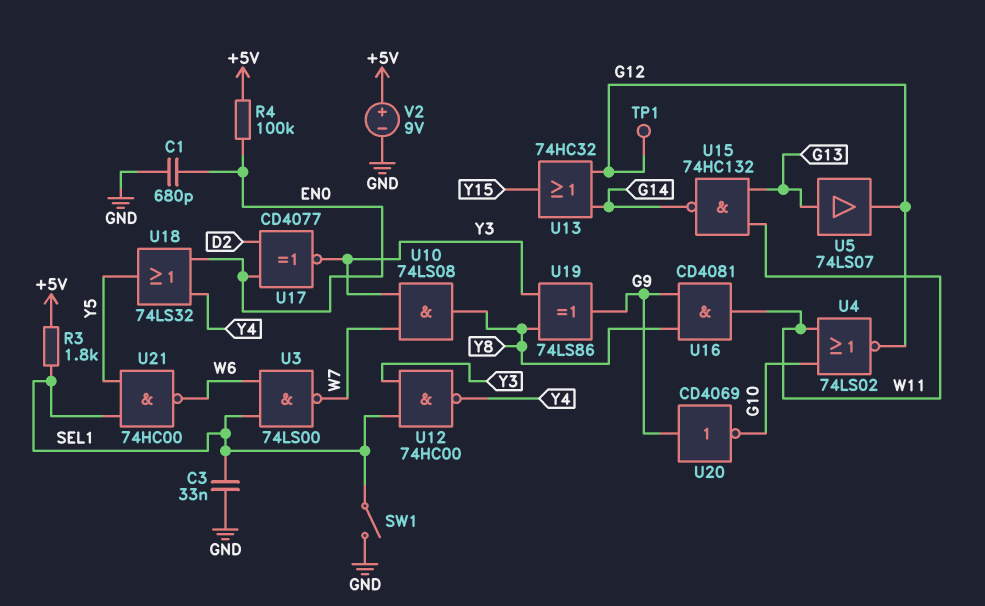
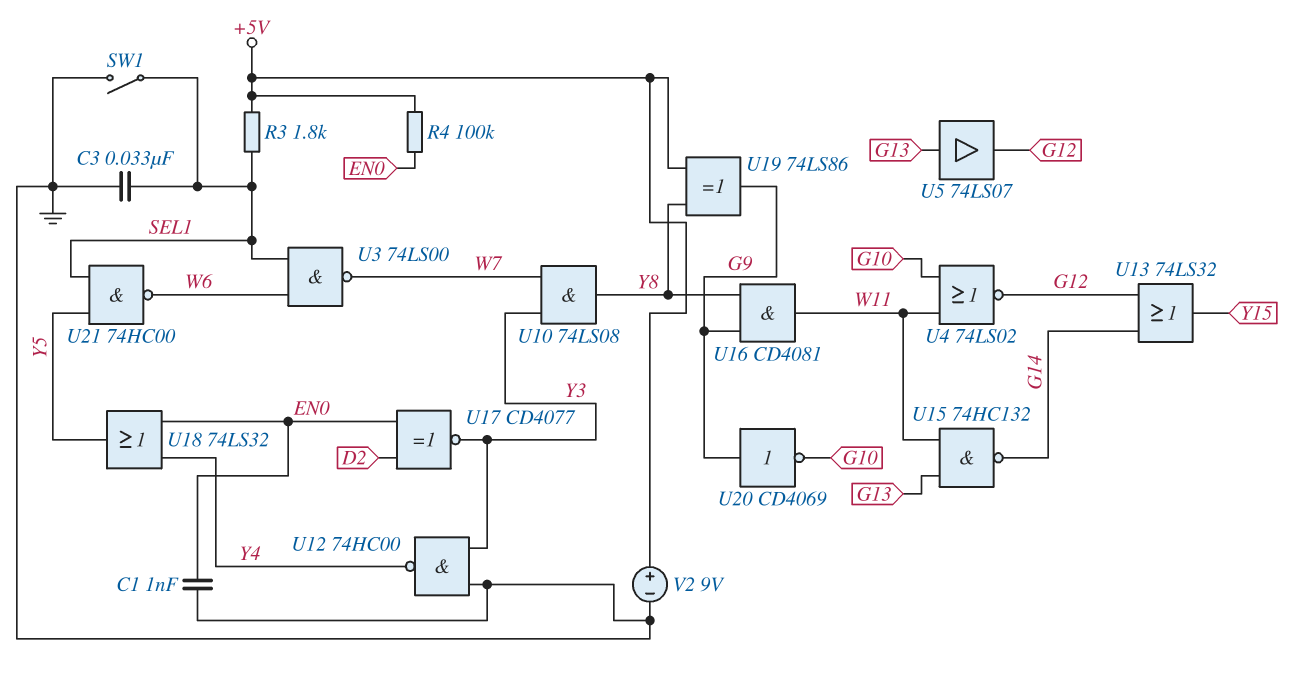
C1: 680pF (EN0, GND) -> 1nF (EN0, GND)
TP1: test point (G12) -> none
U12: NAND 74HC00 (in SEL1, in Y3, out Y4) -> NAND 74HC00 (in GND, in Y3, out Y4)
U13: OR 74HC32 (in G12, in G14, out Y15) -> OR 74LS32 (in G12, in G14, out Y15)
U19: XOR 74LS86 (in Y3, in Y8, out G9) -> XOR 74LS86 (in +5V, in Y8, out G9)

